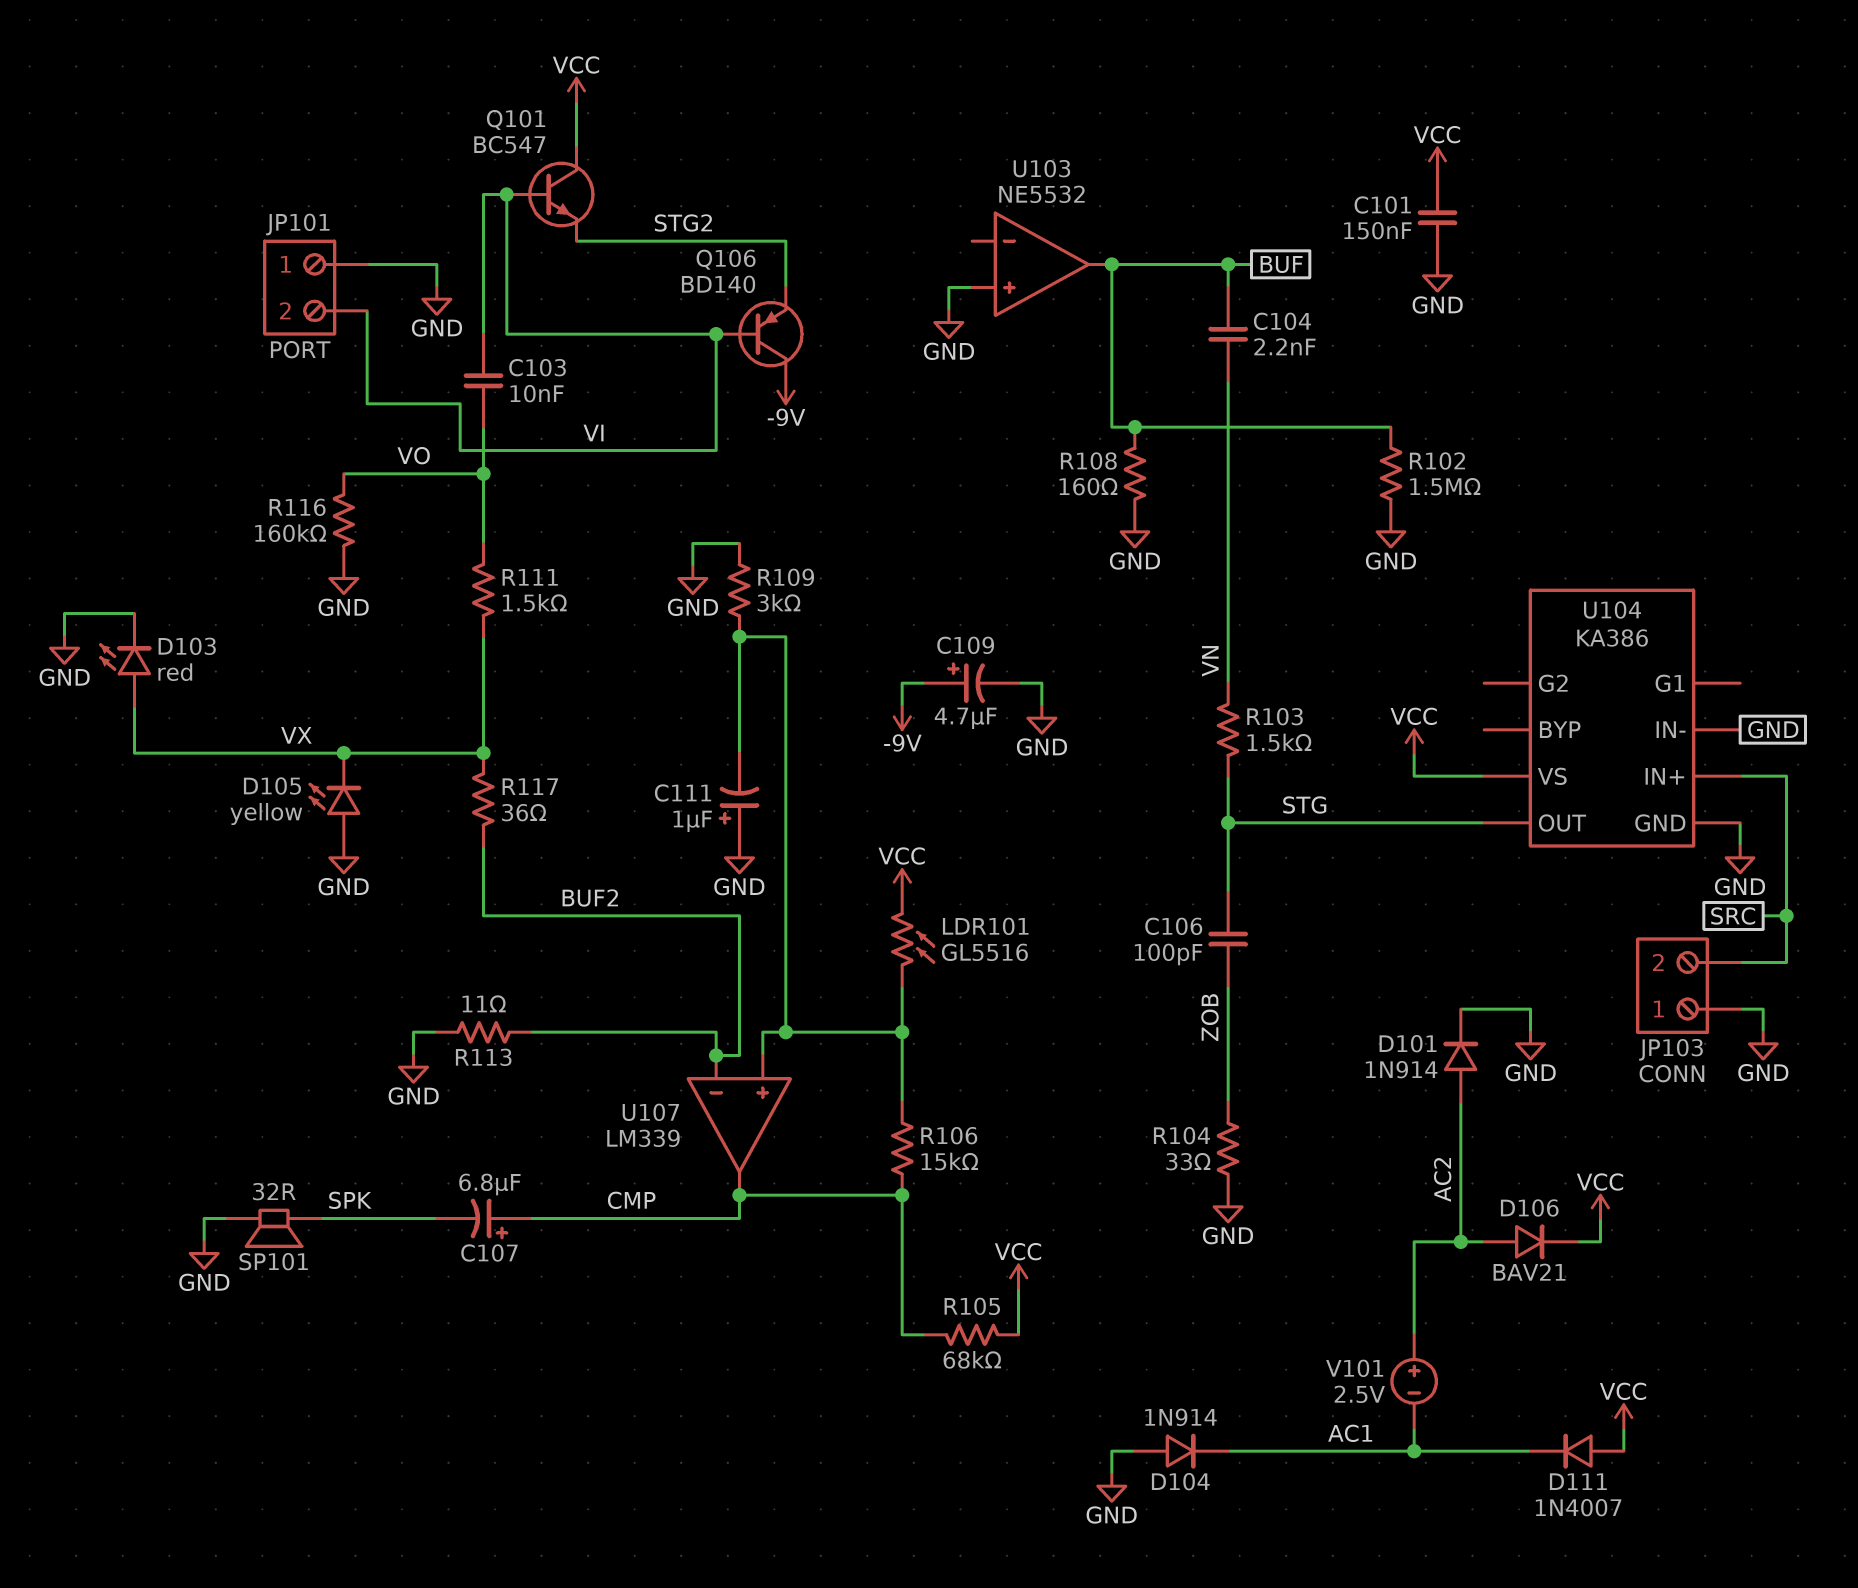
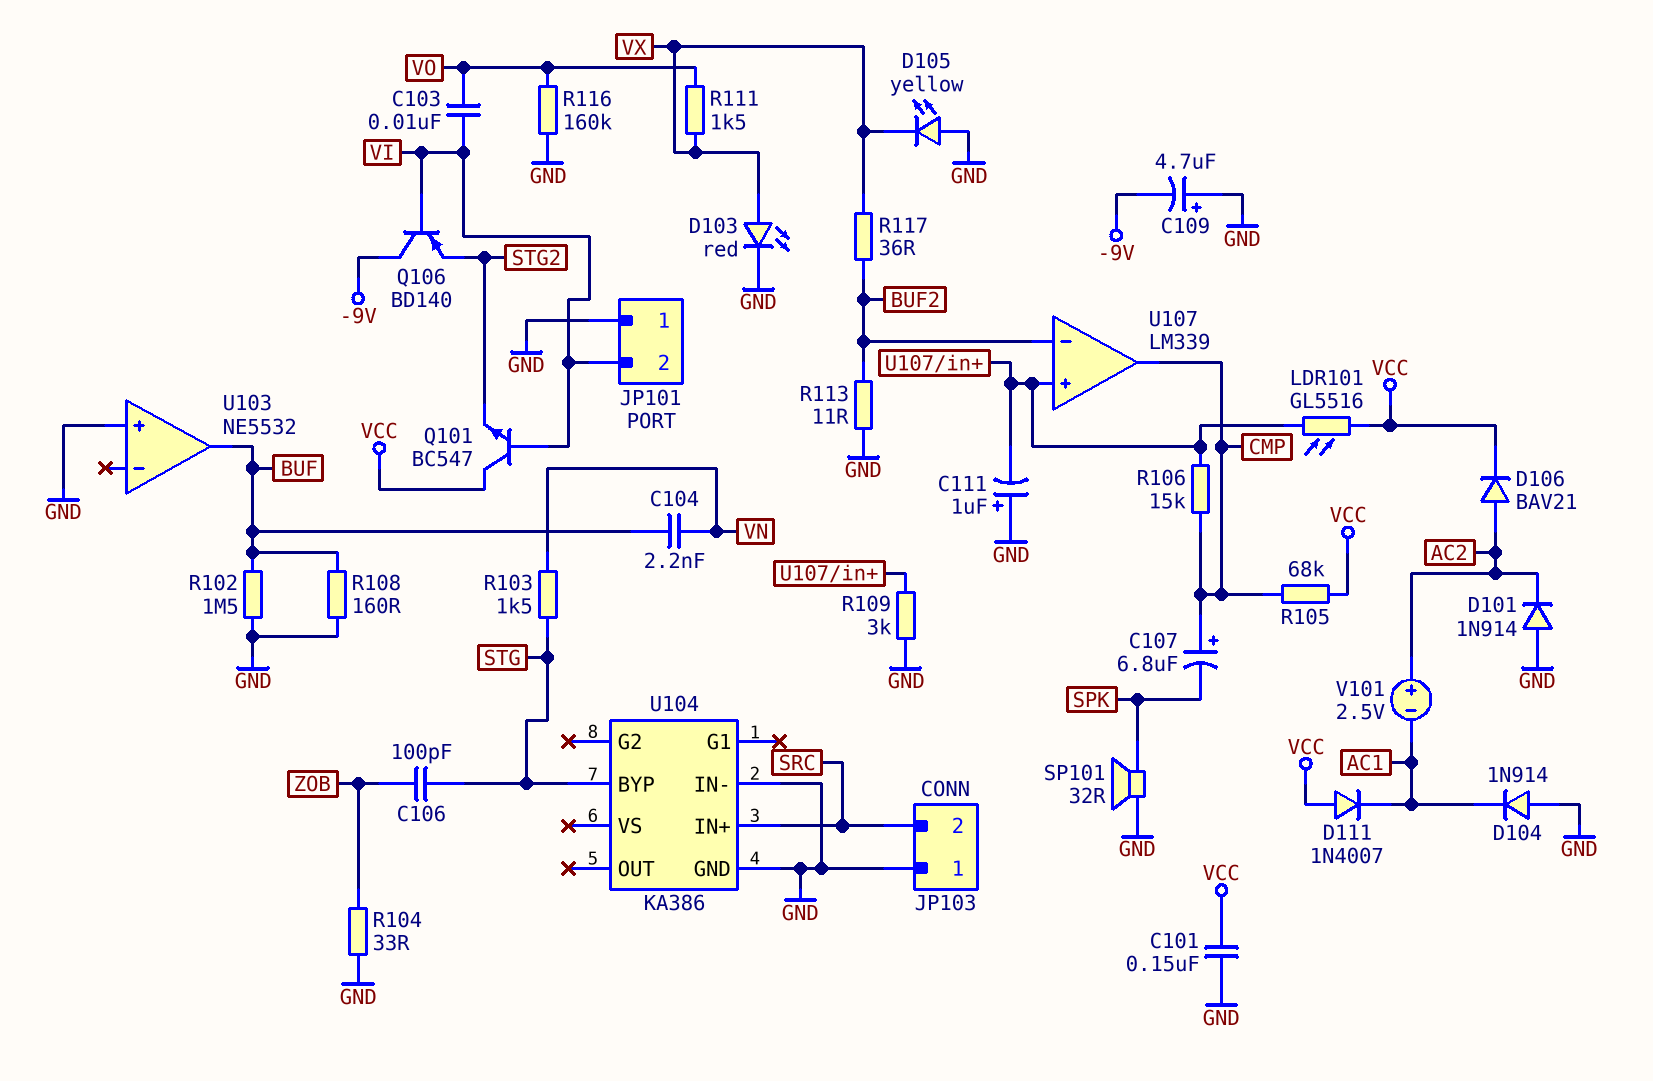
C109: 4.7uF (plus -9V, minus GND) -> 4.7uF (plus GND, minus -9V)
D101: diode 1N914 (A AC2, K GND) -> diode 1N914 (A GND, K AC2)
U104 pin BYP: none -> STG
U104 pin OUT: STG -> none
U104 pin VS: VCC -> none

